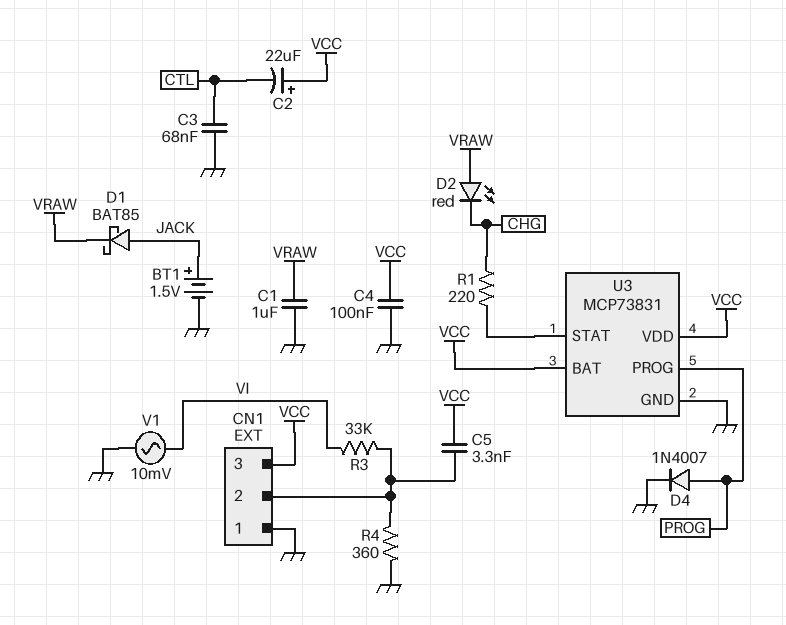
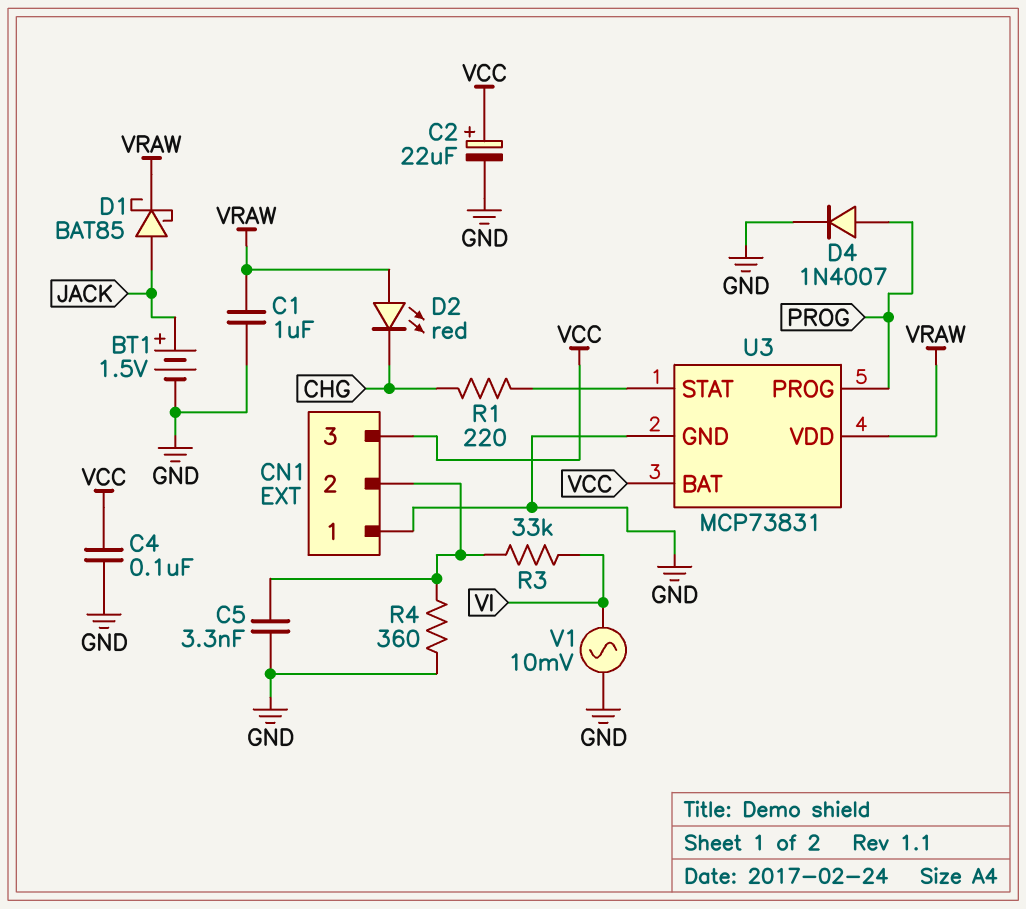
C2: 22uF (plus VCC, minus CTL) -> 22uF (plus VCC, minus GND)
C3: 68nF (CTL, GND) -> none
C5: 3.3nF (CN1/2, VCC) -> 3.3nF (CN1/2, GND)
U3 pin VDD: VCC -> VRAW

